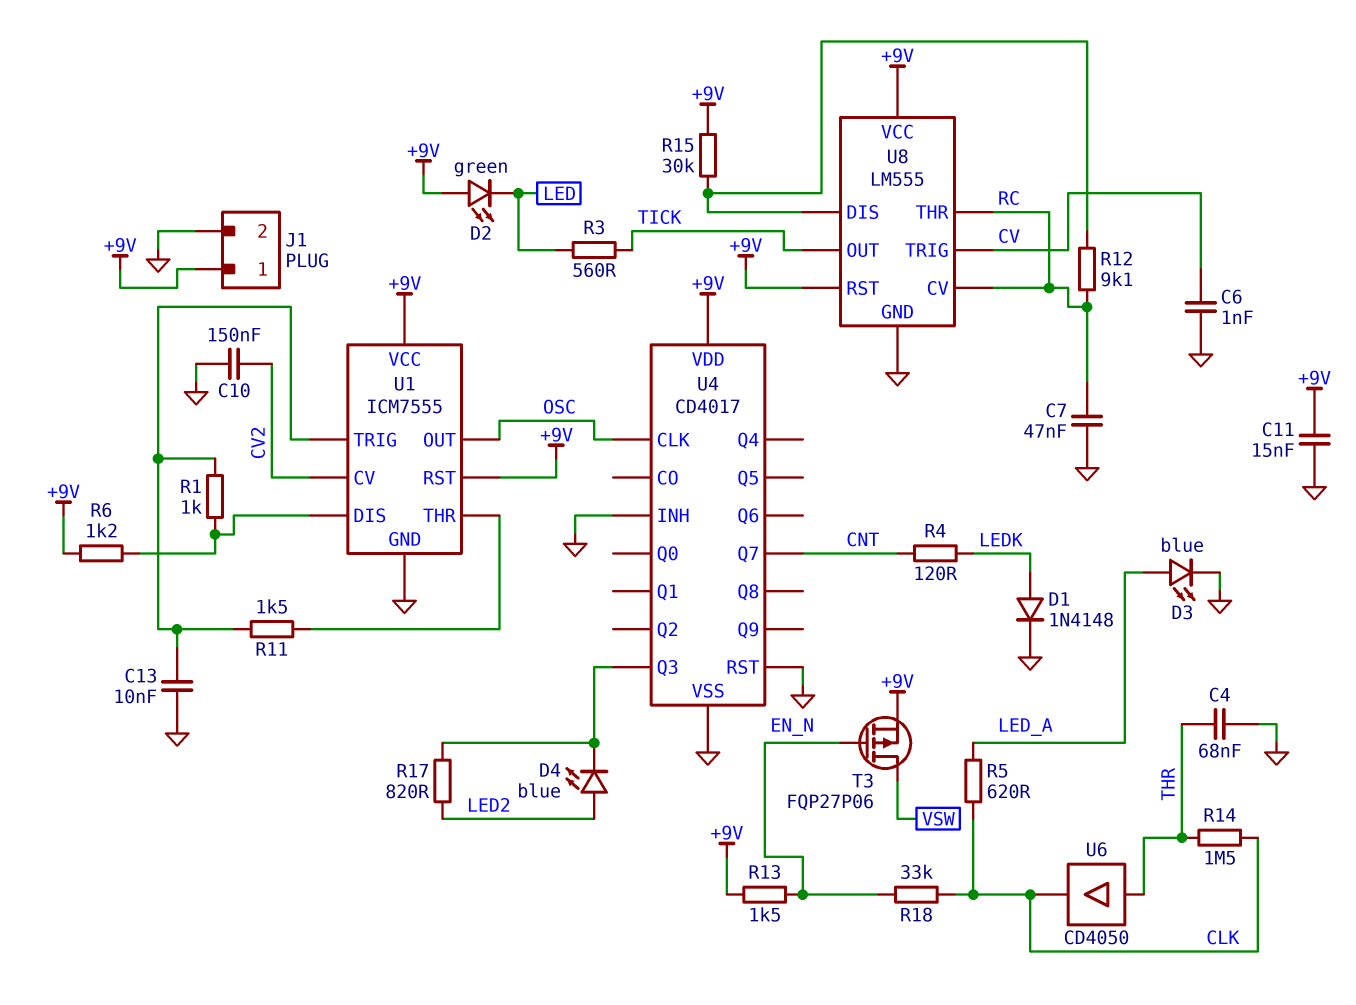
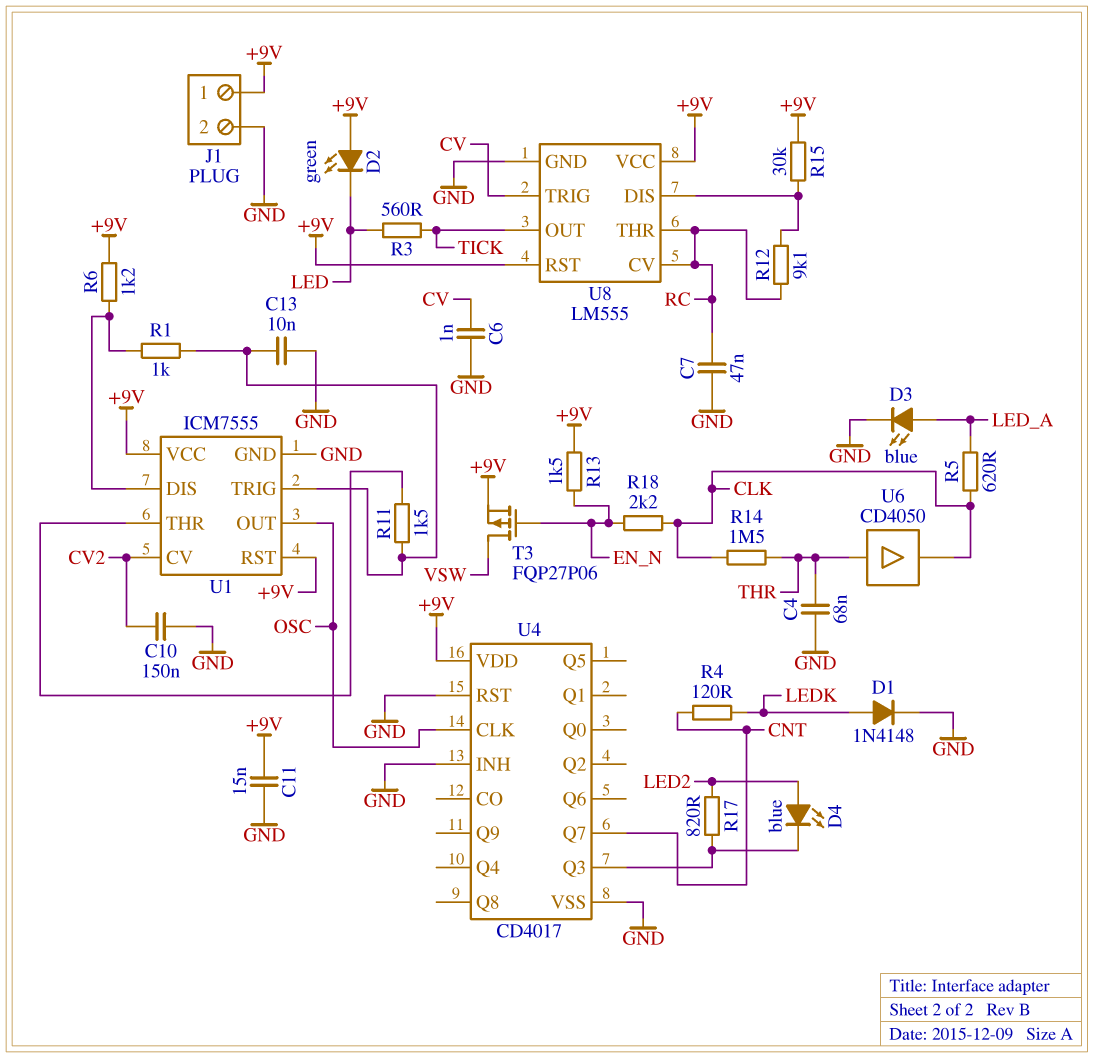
R18: 33k (CLK, EN_N) -> 2.2k (CLK, EN_N)

